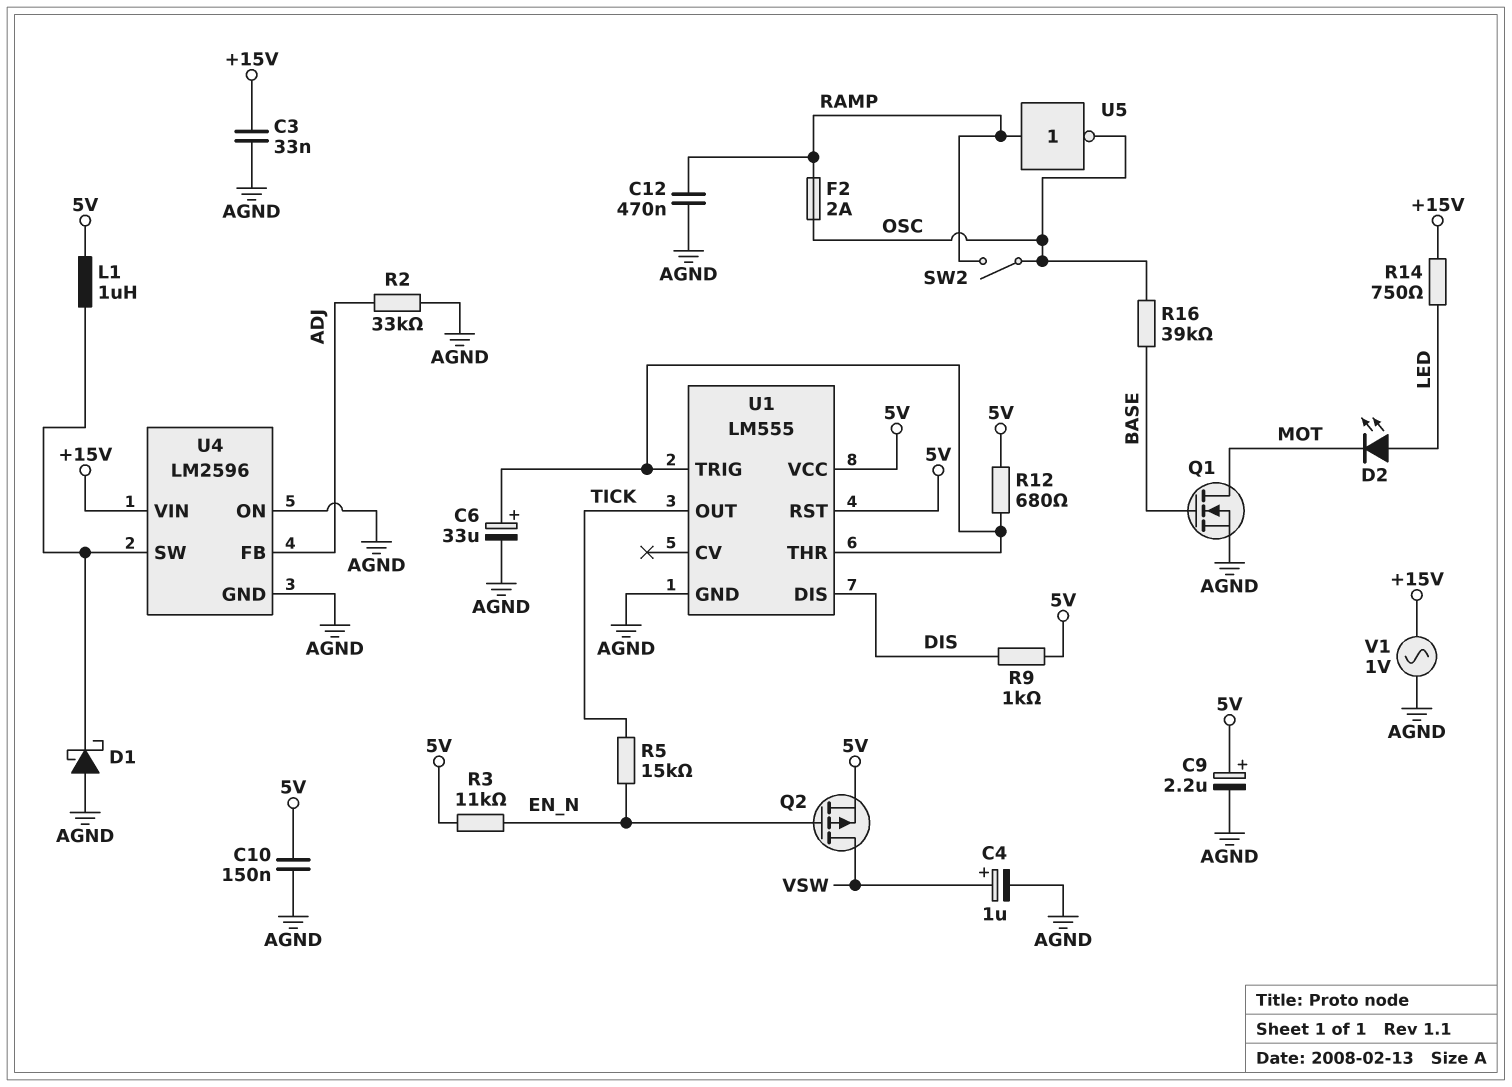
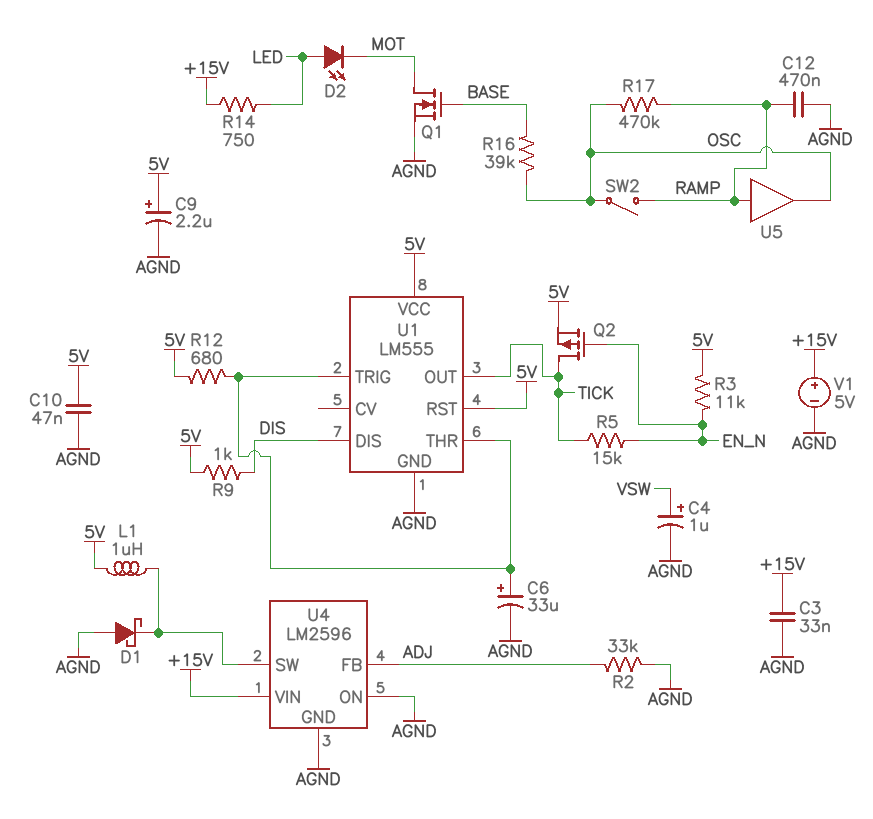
C10: 150nF (5V, AGND) -> 47nF (5V, AGND)
F2: 2A (OSC, RAMP) -> none
Q2: PMOS (G EN_N, D VSW, S 5V) -> PMOS (G EN_N, D TICK, S 5V)
R17: none -> 470k (OSC, RAMP)
U5: NOT (in RAMP, out OSC) -> buffer (in RAMP, out OSC)
V1: AC 1V (+15V, AGND) -> 5V (plus +15V, minus AGND)

